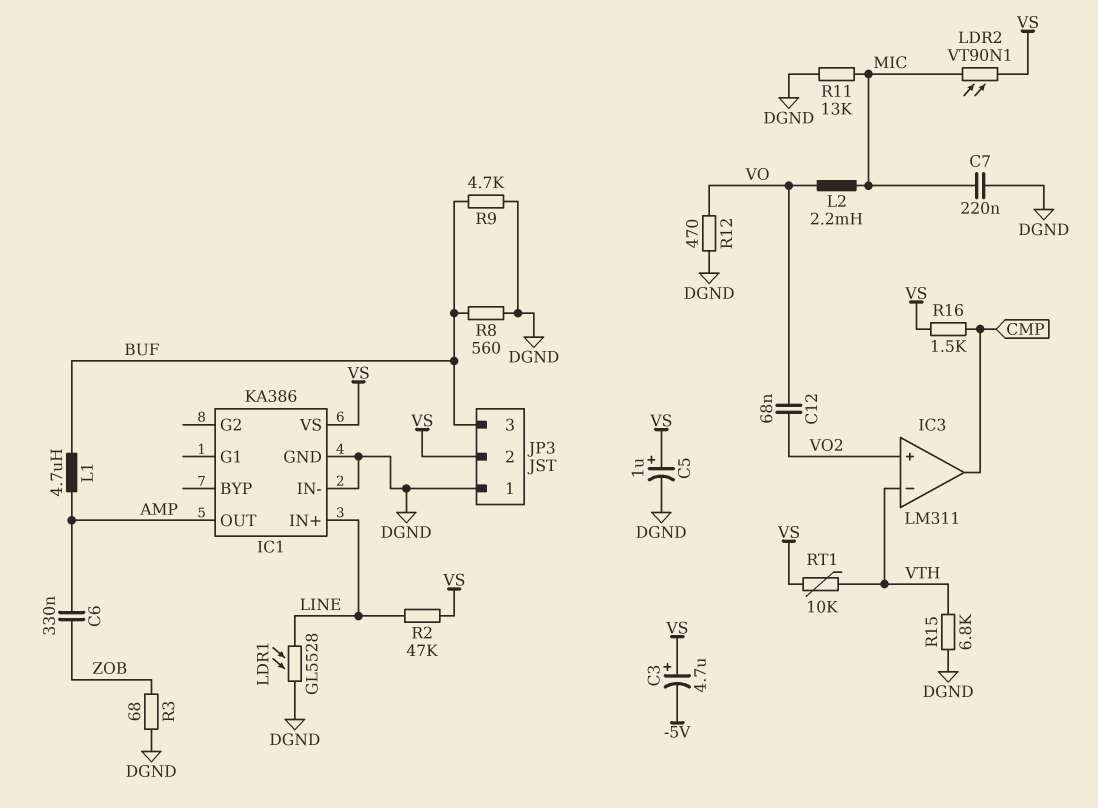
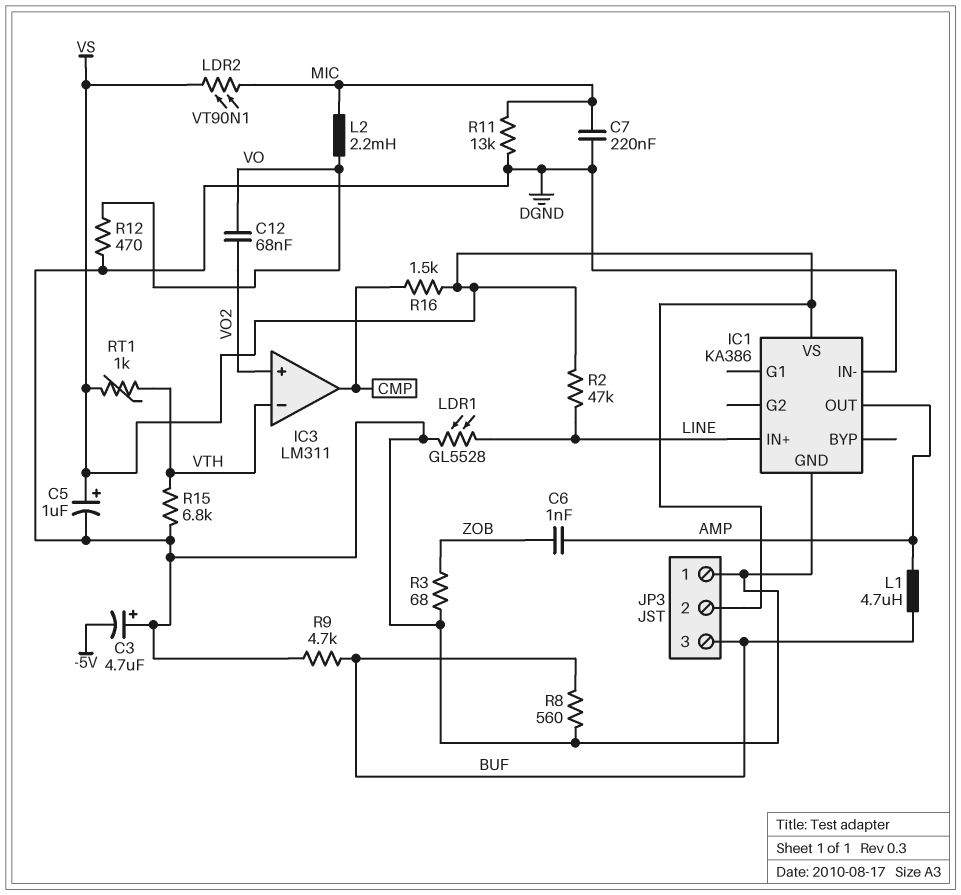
C3: 4.7uF (plus VS, minus -5V) -> 4.7uF (plus DGND, minus -5V)
C6: 330nF (AMP, ZOB) -> 1nF (AMP, ZOB)
RT1: 10k (VS, VTH) -> 1k (VS, VTH)

